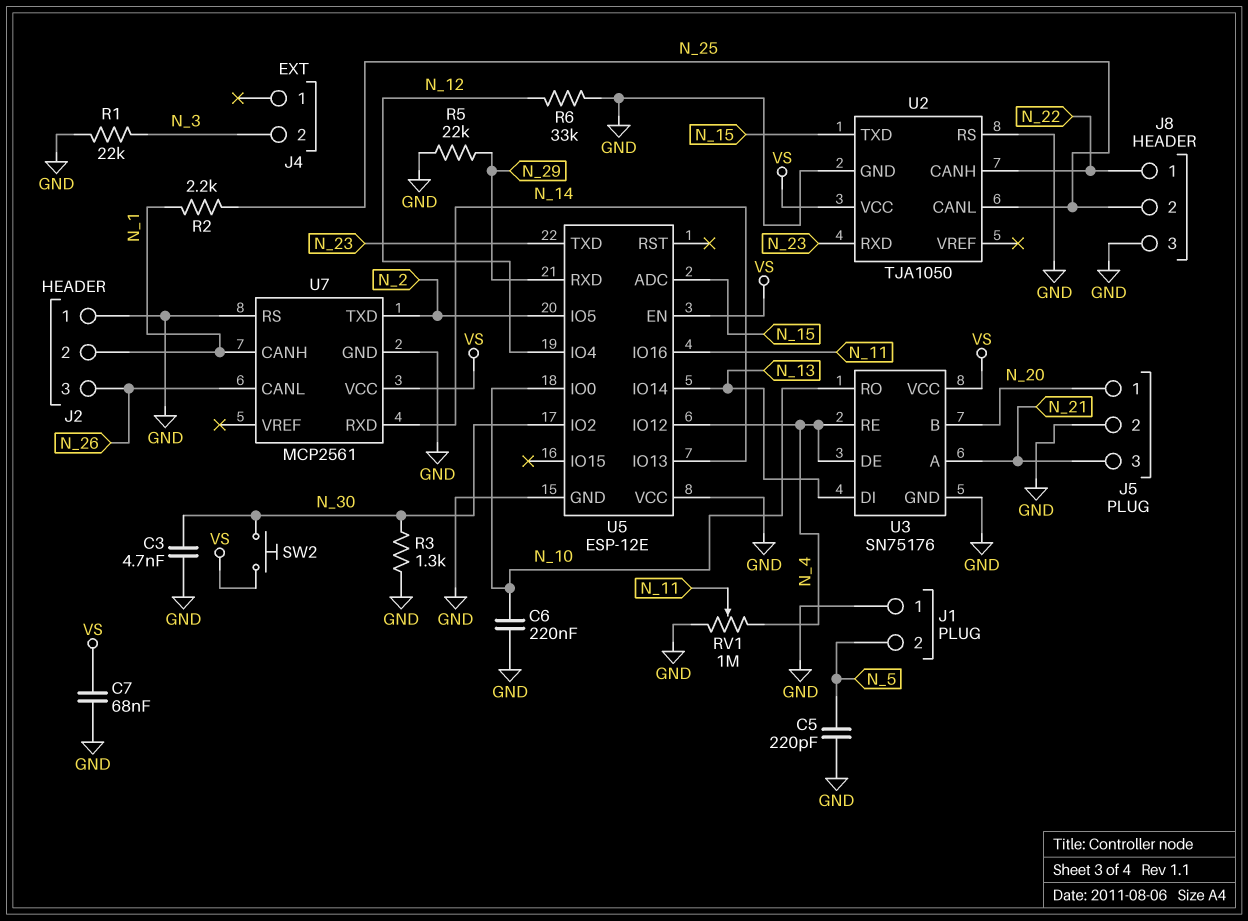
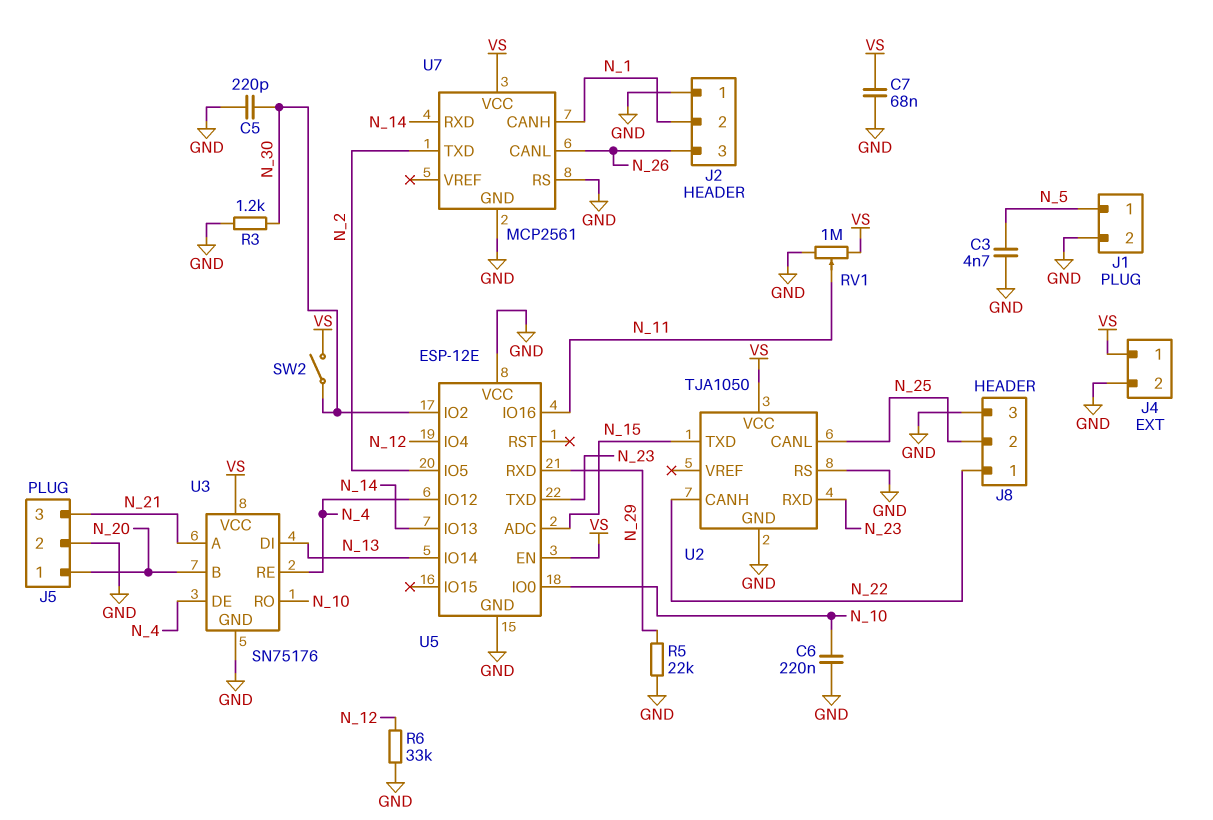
C3: 4.7nF (GND, N_30) -> 4.7nF (GND, N_5)
C5: 220pF (GND, N_5) -> 220pF (GND, N_30)
J1 pin 1: GND -> N_5
J1 pin 2: N_5 -> GND
J4 pin 1: none -> VS
J4 pin 2: N_3 -> GND
R1: 22k (GND, N_3) -> none
R2: 2.2k (N_1, N_25) -> none
R3: 1.3k (GND, N_30) -> 1.2k (GND, N_30)
RV1: 1M (GND, N_4, wiper N_11) -> 1M (GND, VS, wiper N_11)
SW2: button (N_30, VS) -> switch (N_30, VS)

